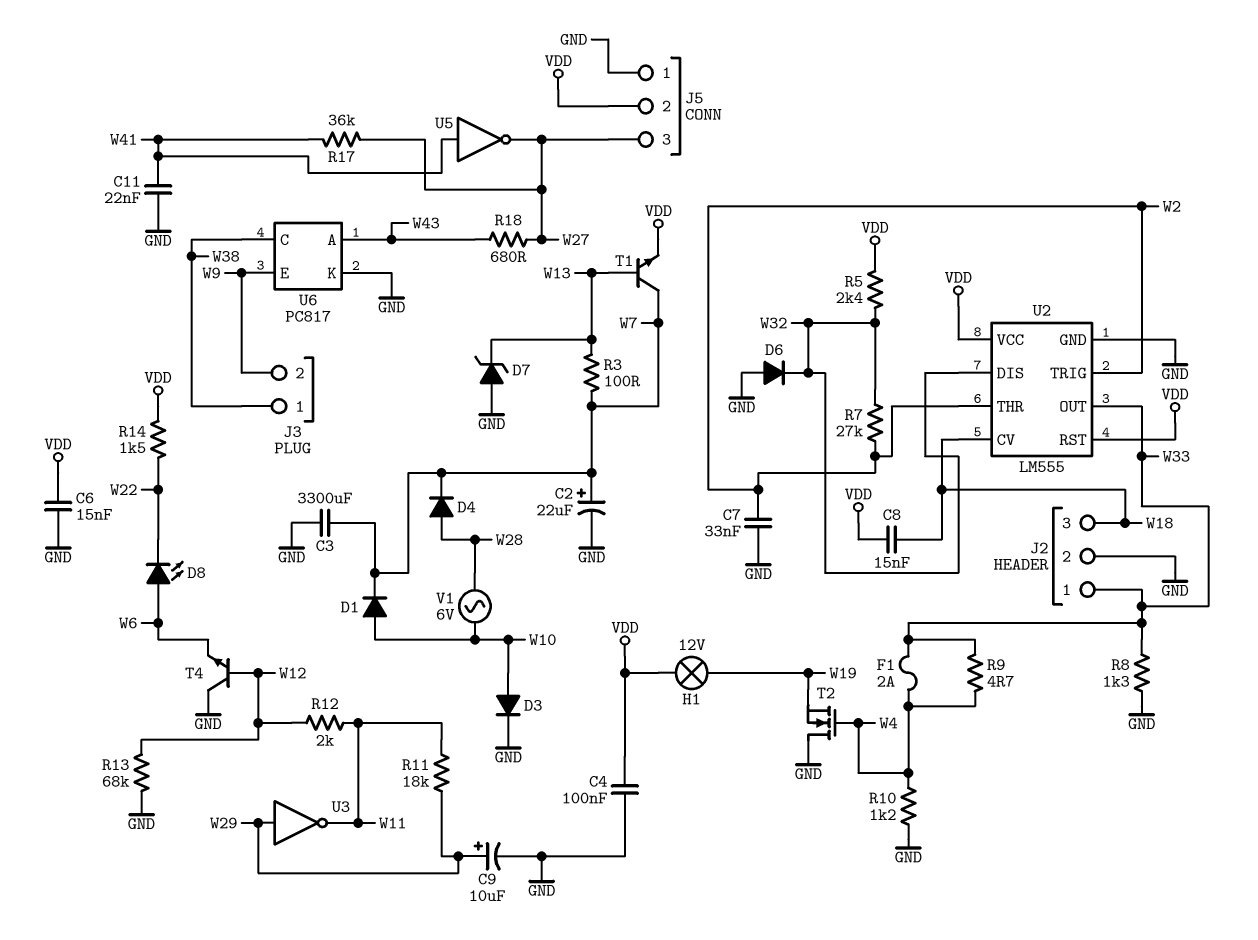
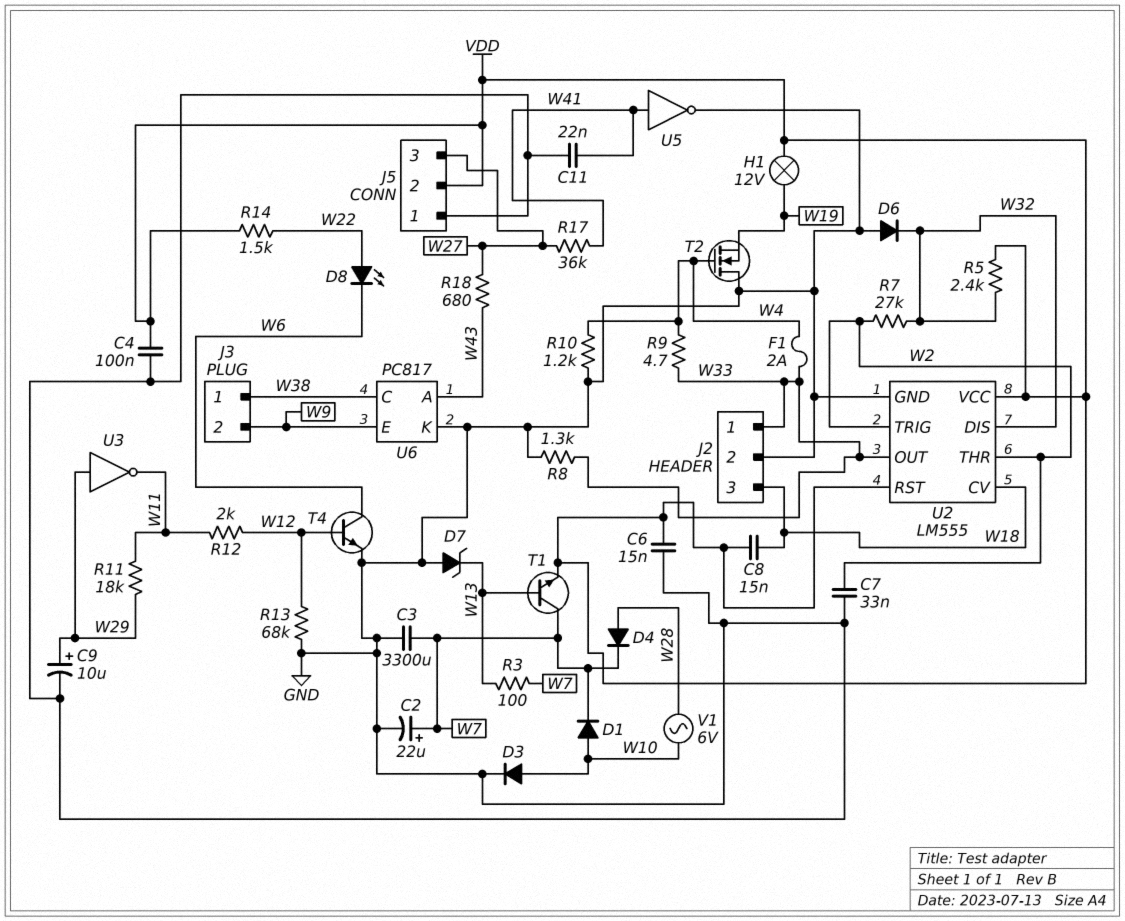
D8: LED (A W6, K W22) -> LED (A W22, K W6)
T4: NPN (B W12, C GND, E W6) -> NPN (B W12, C W6, E GND)
U5: NOT (in W41, out W27) -> NOT (in W41, out GND)

